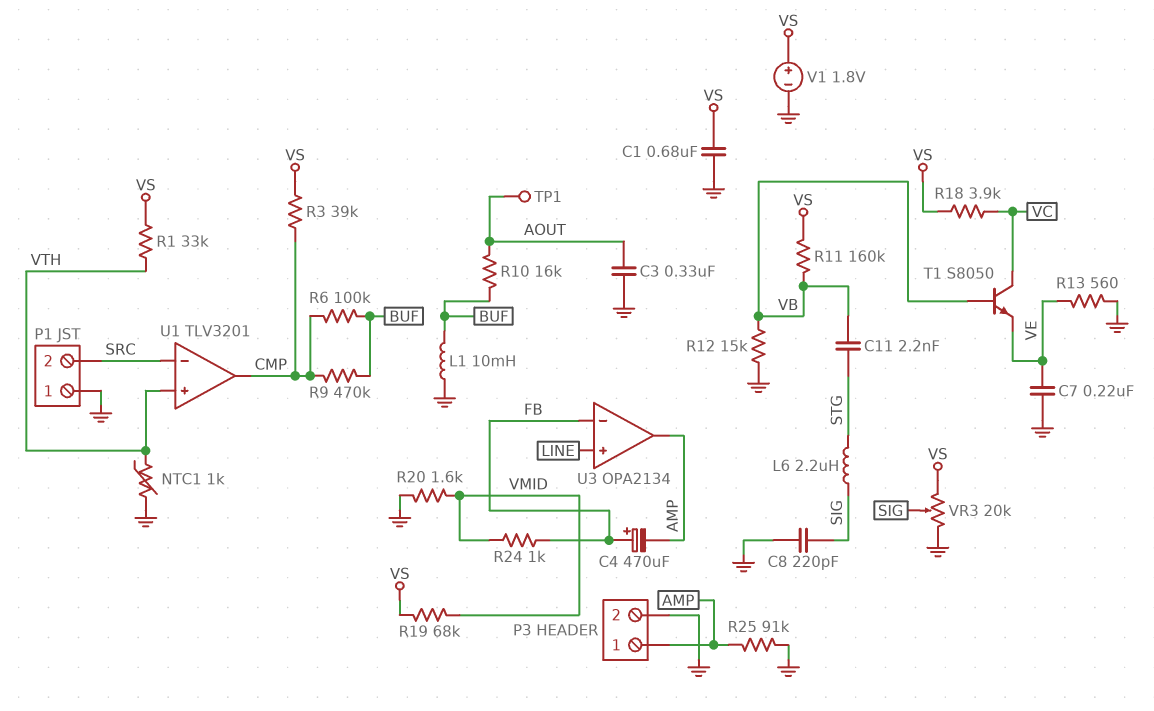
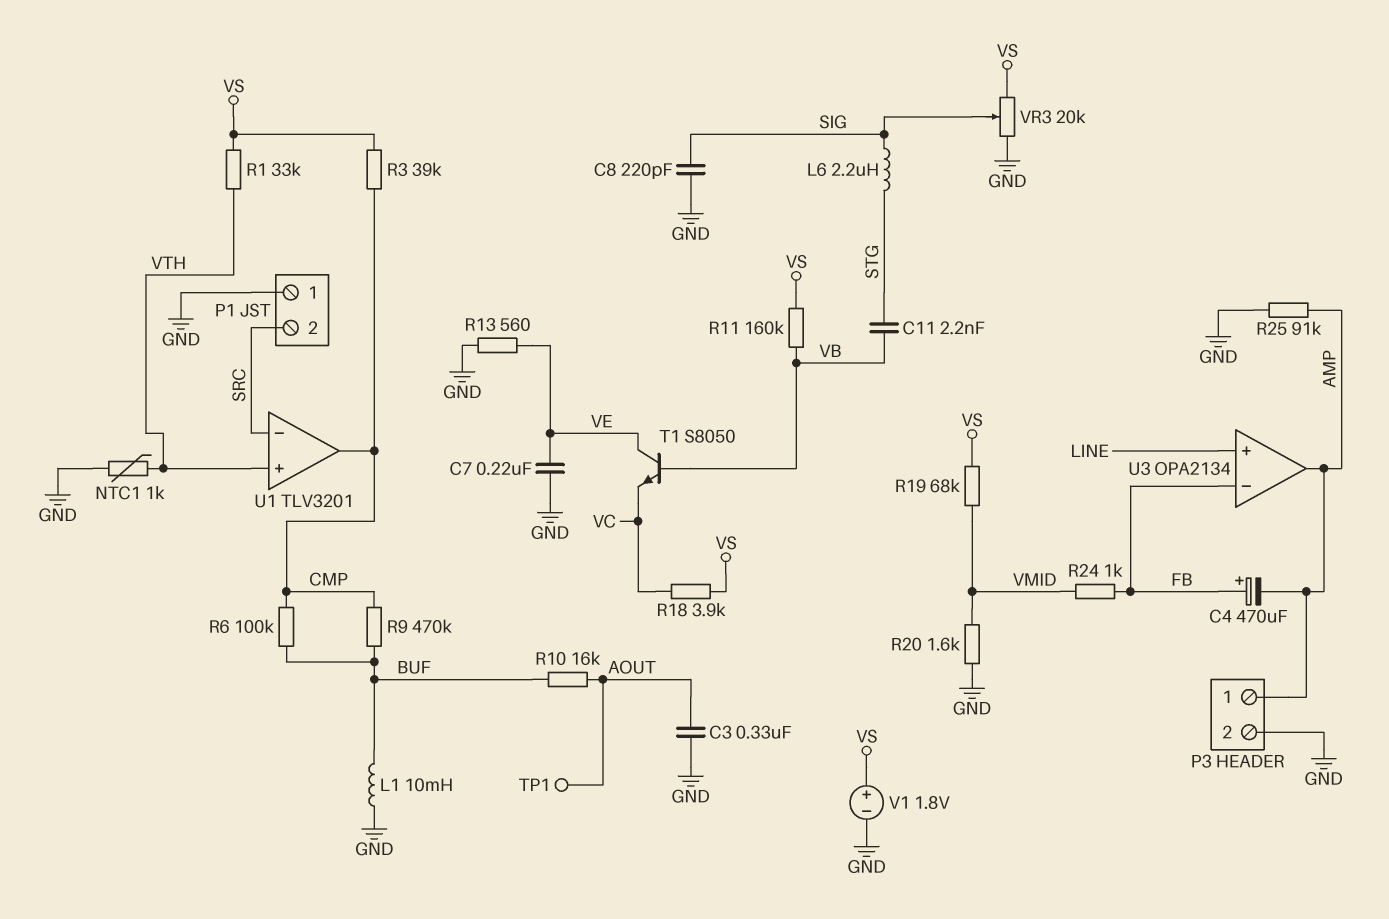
C1: 680nF (GND, VS) -> none
R12: 15k (GND, VB) -> none
T1: NPN S8050 (B VB, C VC, E VE) -> NPN S8050 (B VB, C VE, E VC)

